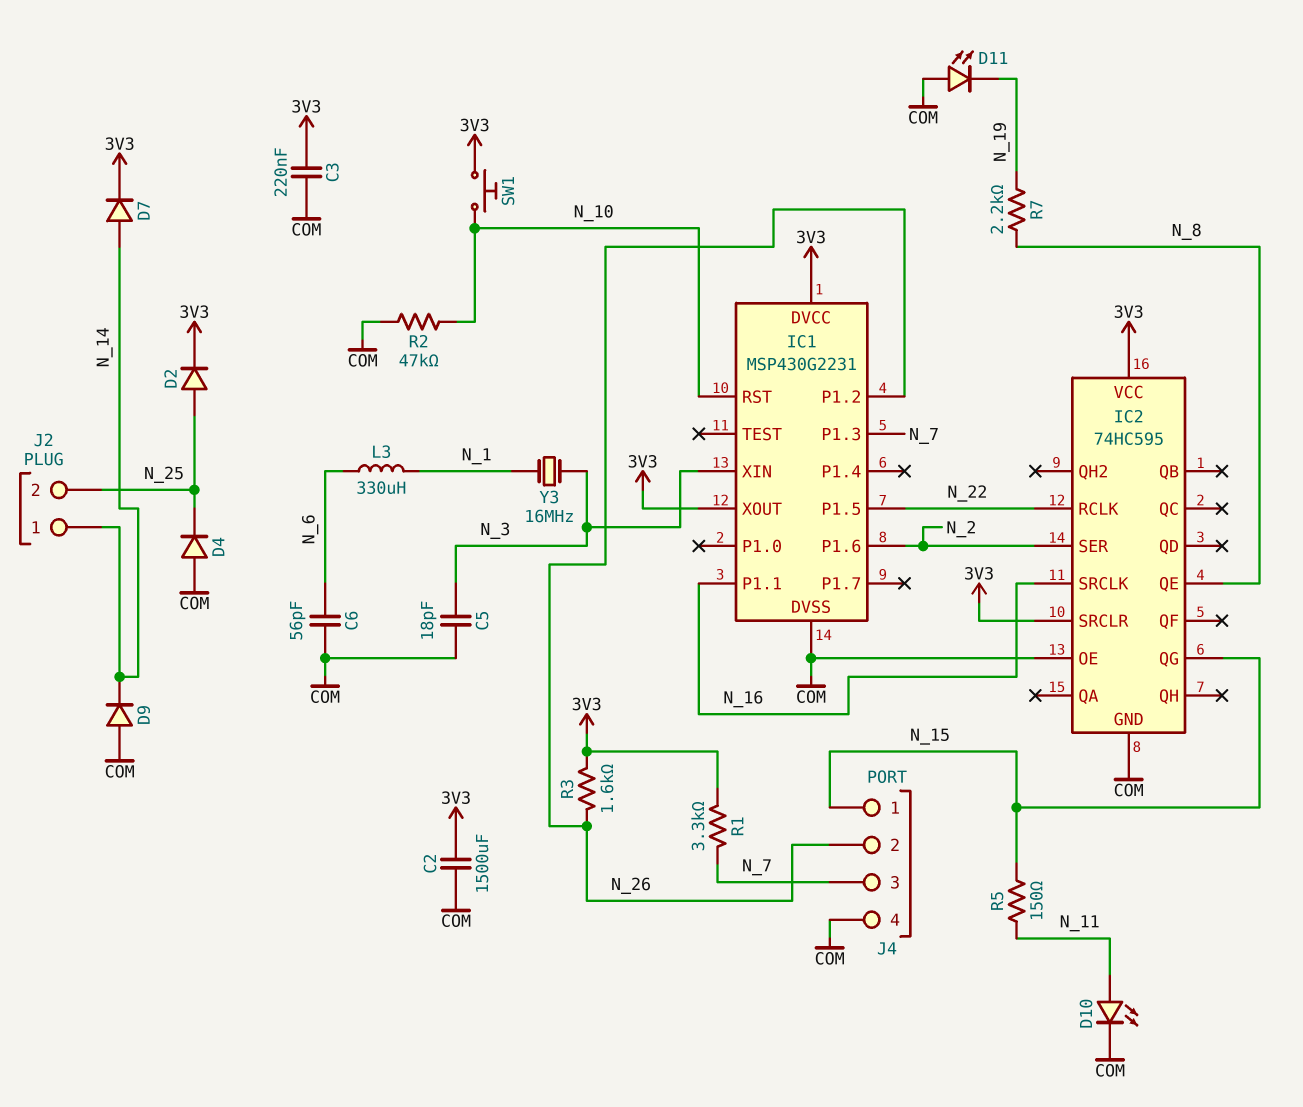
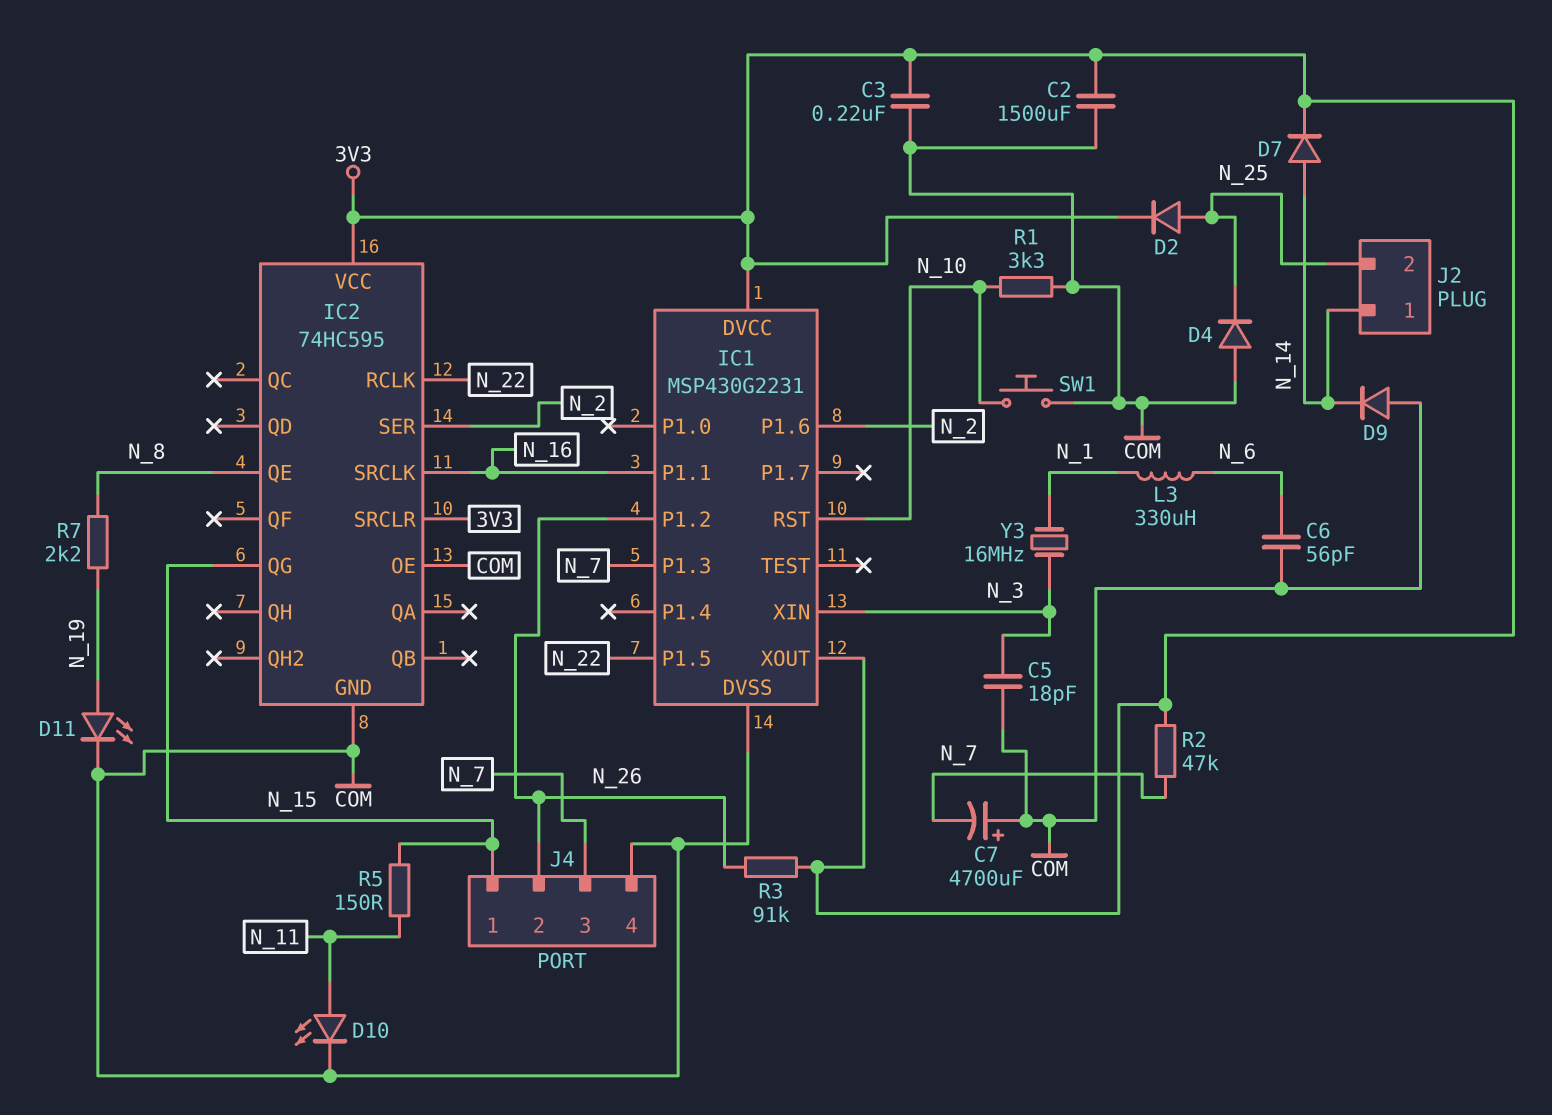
C7: none -> 4700uF (plus COM, minus N_7)
D11: LED (A COM, K N_19) -> LED (A N_19, K COM)
R1: 3.3k (3V3, N_7) -> 3.3k (COM, N_10)
R2: 47k (COM, N_10) -> 47k (3V3, N_7)
R3: 1.6k (3V3, N_26) -> 91k (3V3, N_26)
SW1: button (3V3, N_10) -> button (COM, N_10)

